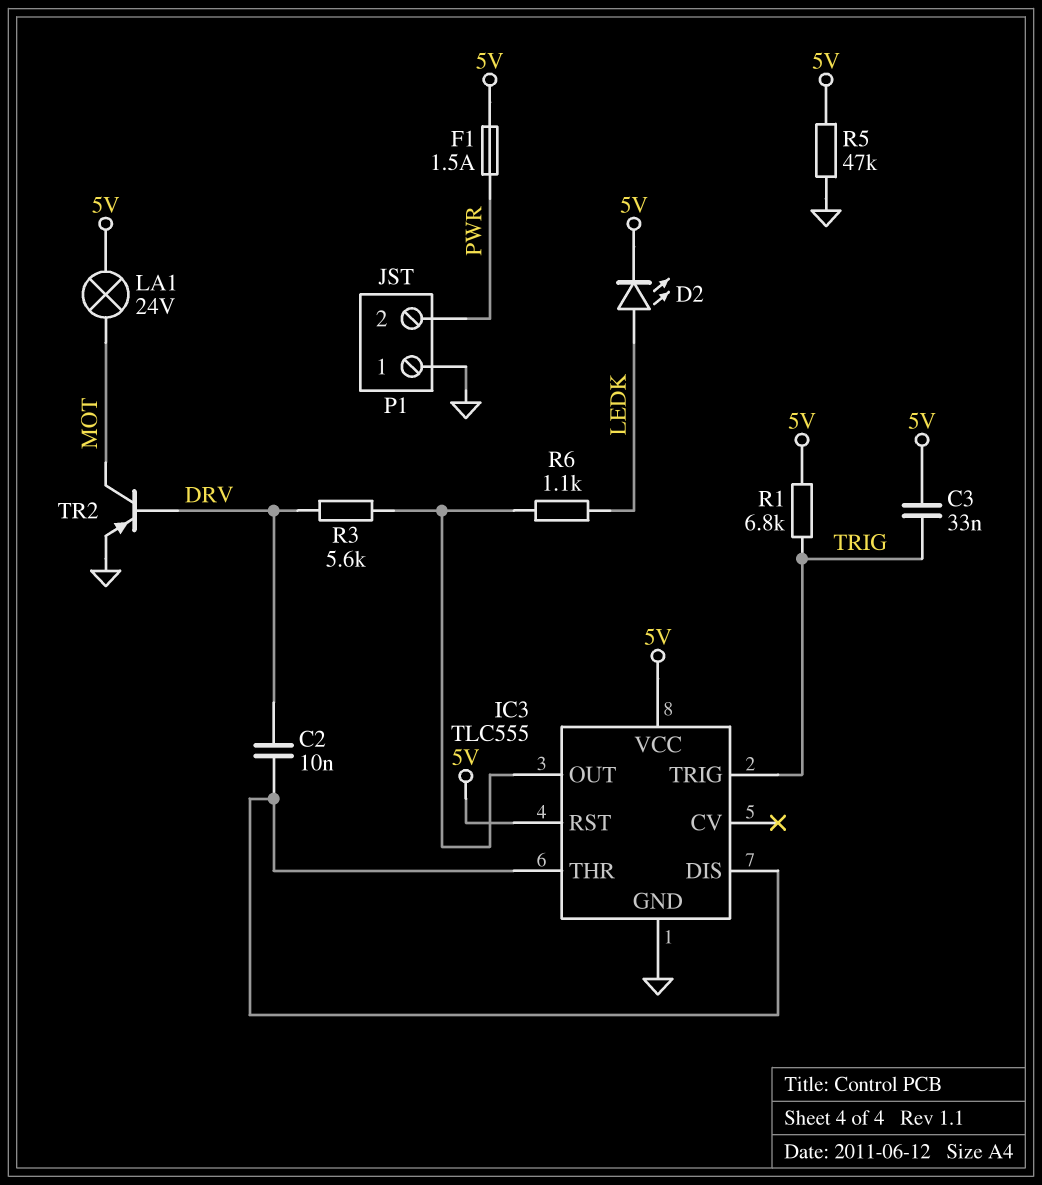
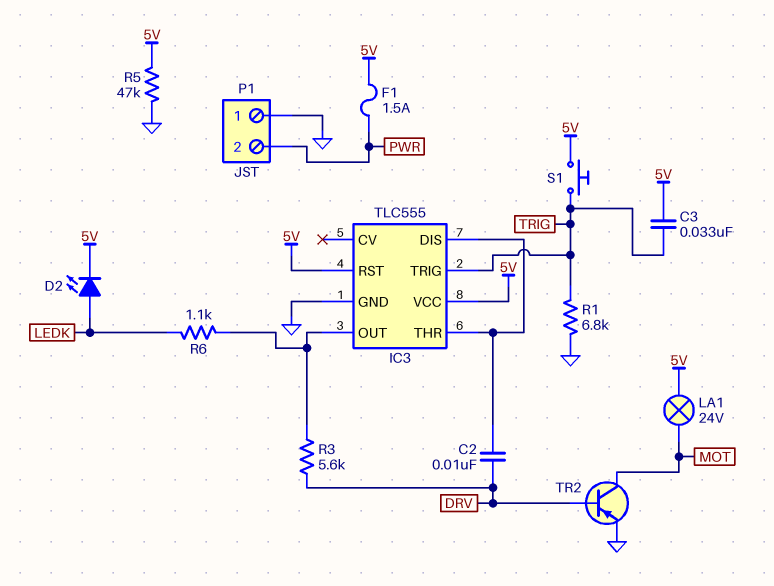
R1: 6.8k (5V, TRIG) -> 6.8k (GND, TRIG)
S1: none -> button (5V, TRIG)

